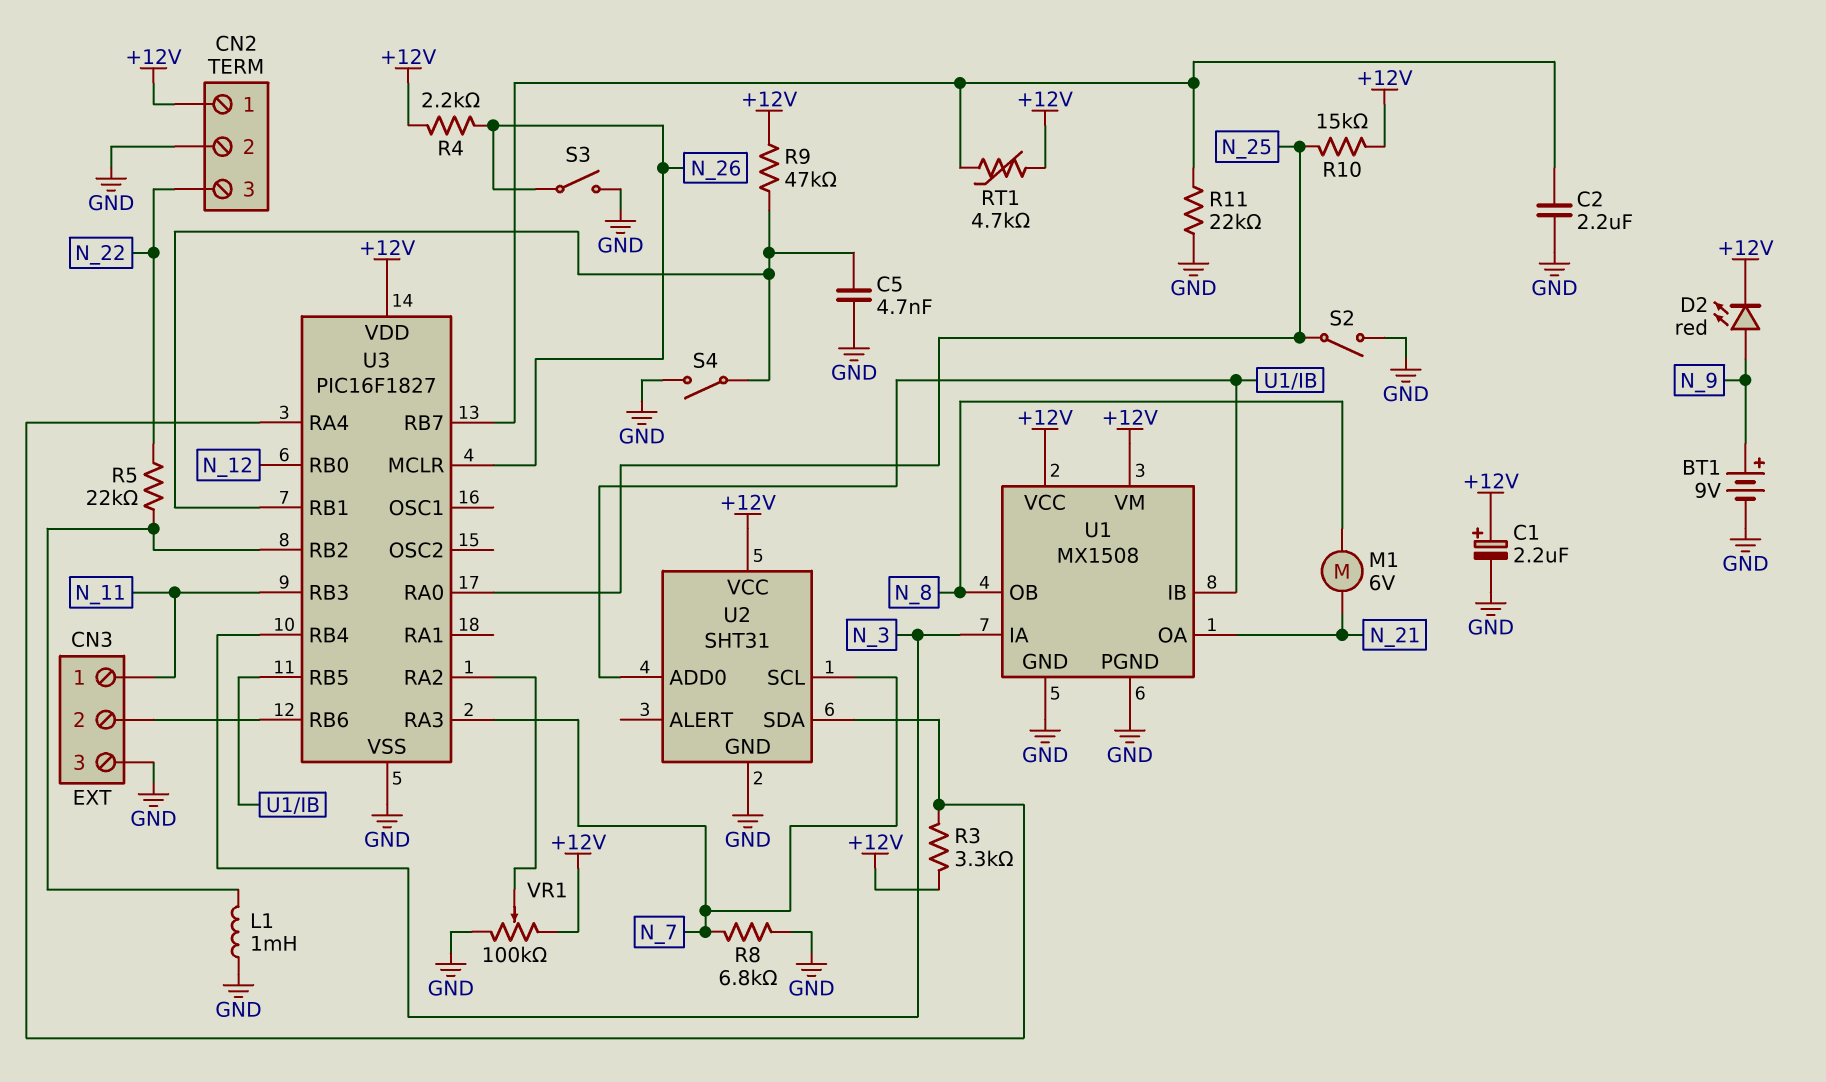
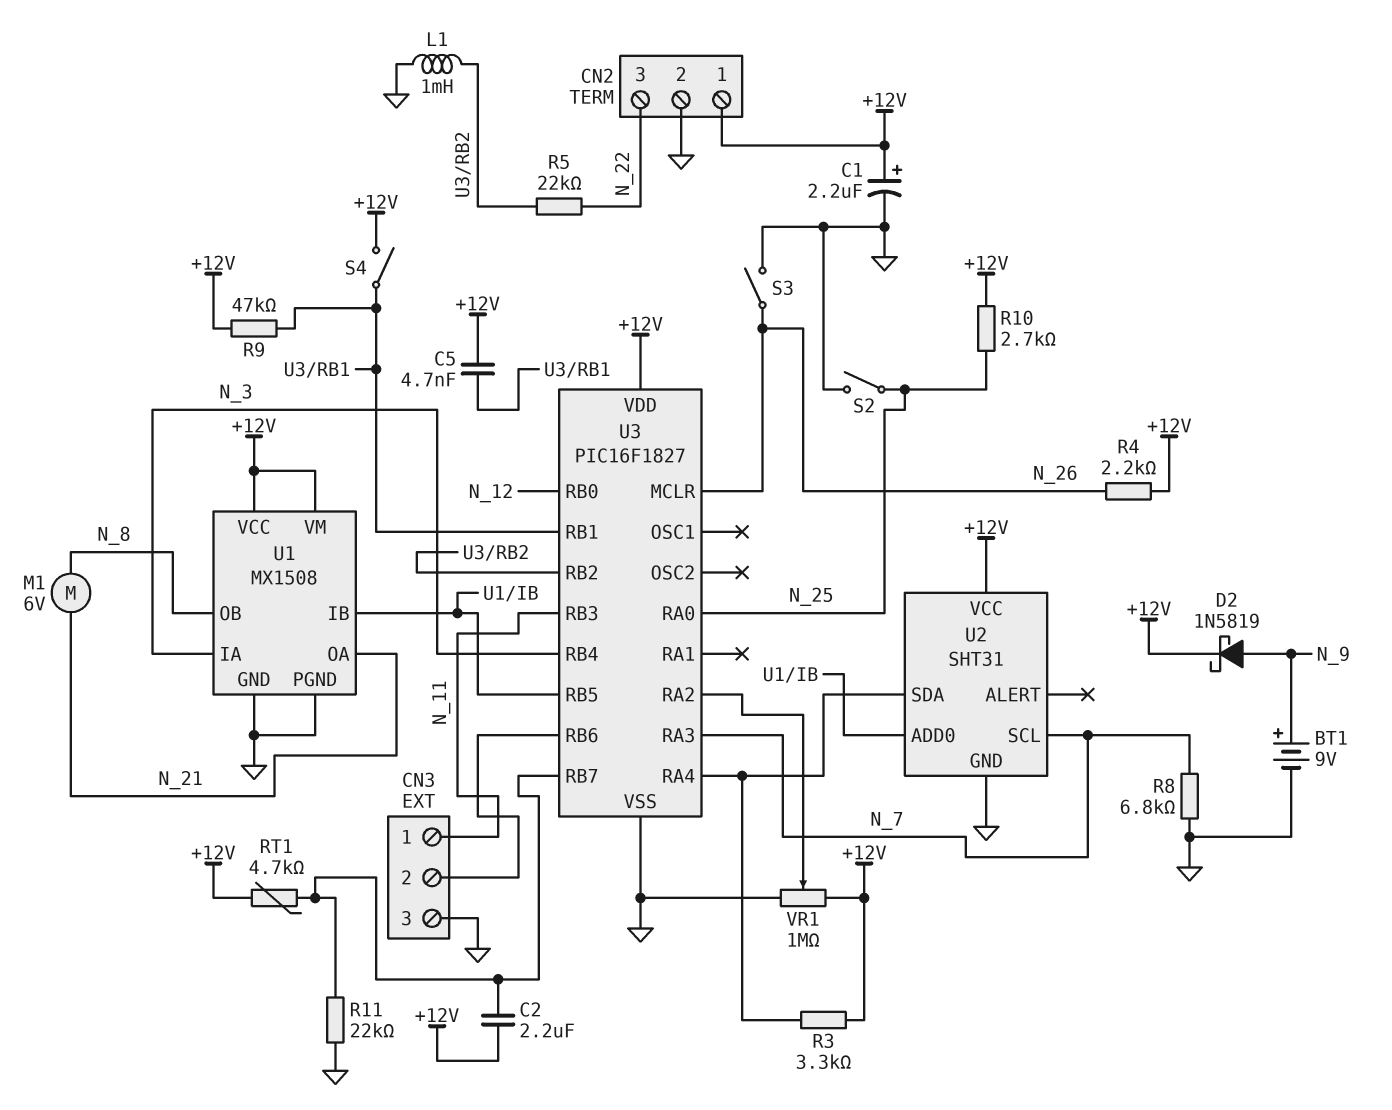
C2: 2.2uF (GND, U3/RB7) -> 2.2uF (+12V, U3/RB7)
C5: 4.7nF (GND, U3/RB1) -> 4.7nF (+12V, U3/RB1)
D2: LED red (A N_9, K +12V) -> schottky 1N5819 (A N_9, K +12V)
R10: 15k (+12V, N_25) -> 2.7k (+12V, N_25)
S4: switch (GND, U3/RB1) -> switch (+12V, U3/RB1)
VR1: 100k (+12V, GND, wiper U3/RA2) -> 1M (+12V, GND, wiper U3/RA2)

